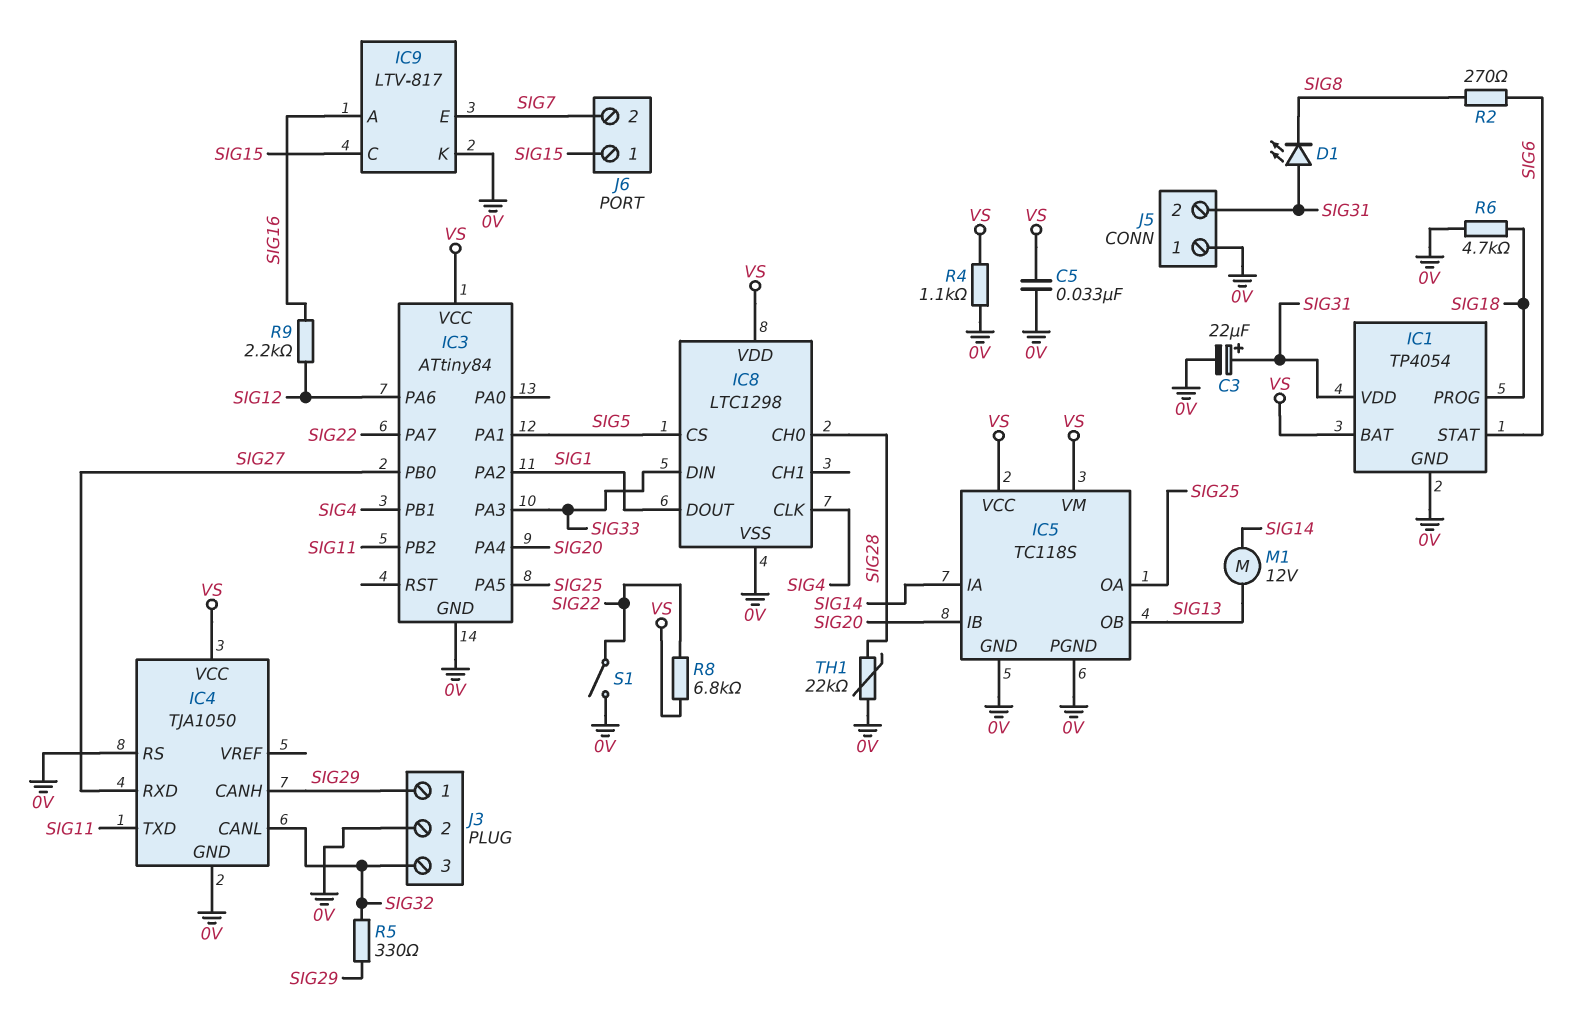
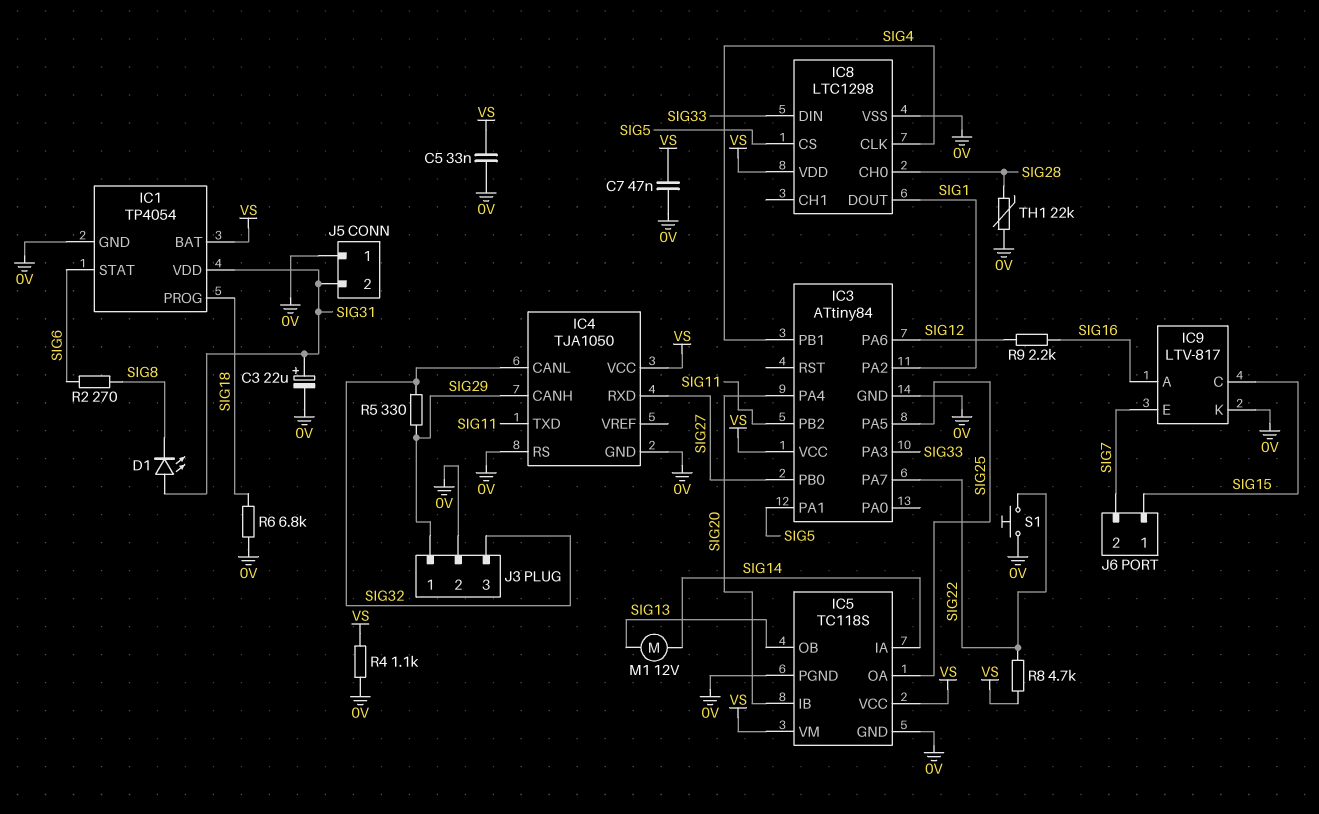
C7: none -> 47nF (0V, VS)
R6: 4.7k (0V, SIG18) -> 6.8k (0V, SIG18)
R8: 6.8k (SIG22, VS) -> 4.7k (SIG22, VS)
S1: switch (0V, SIG22) -> button (0V, SIG22)

